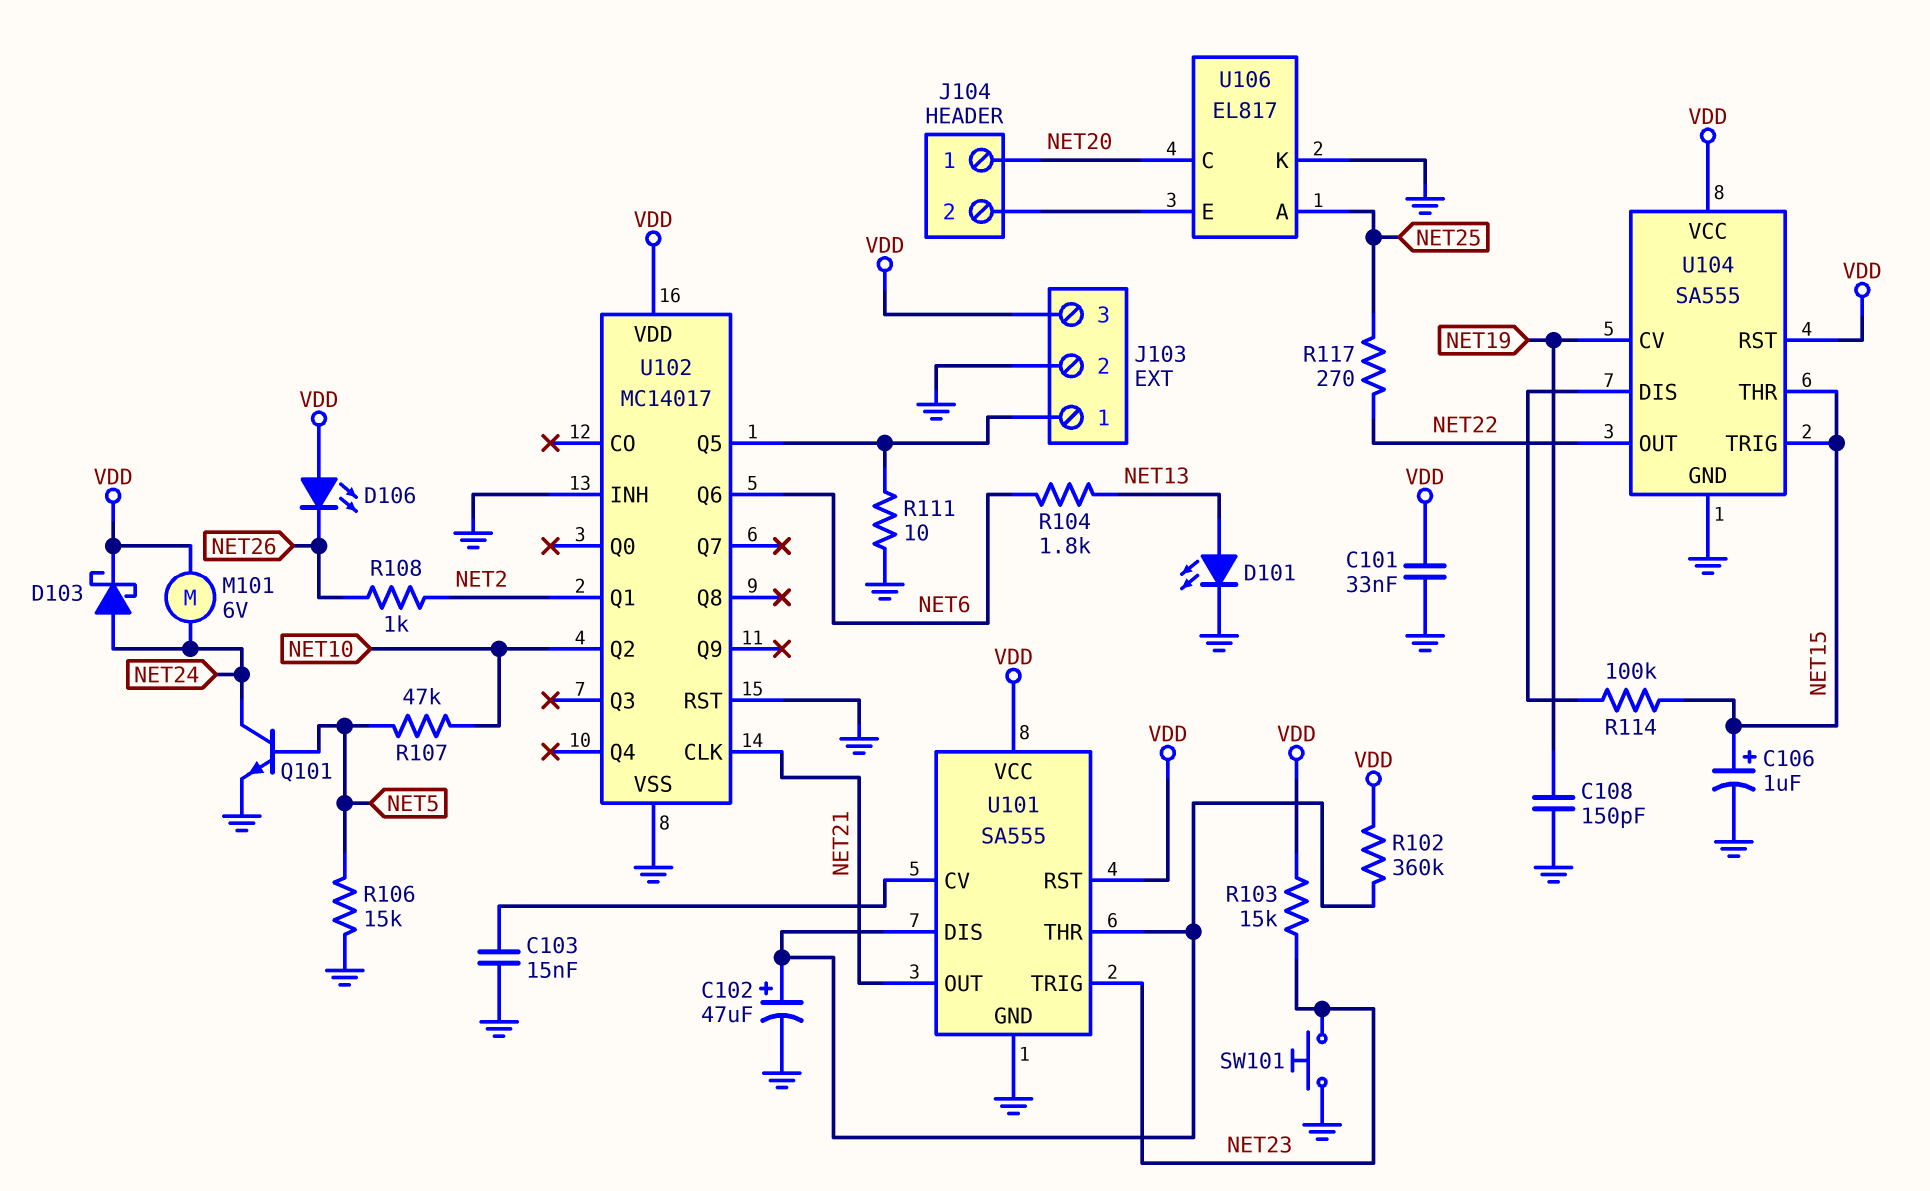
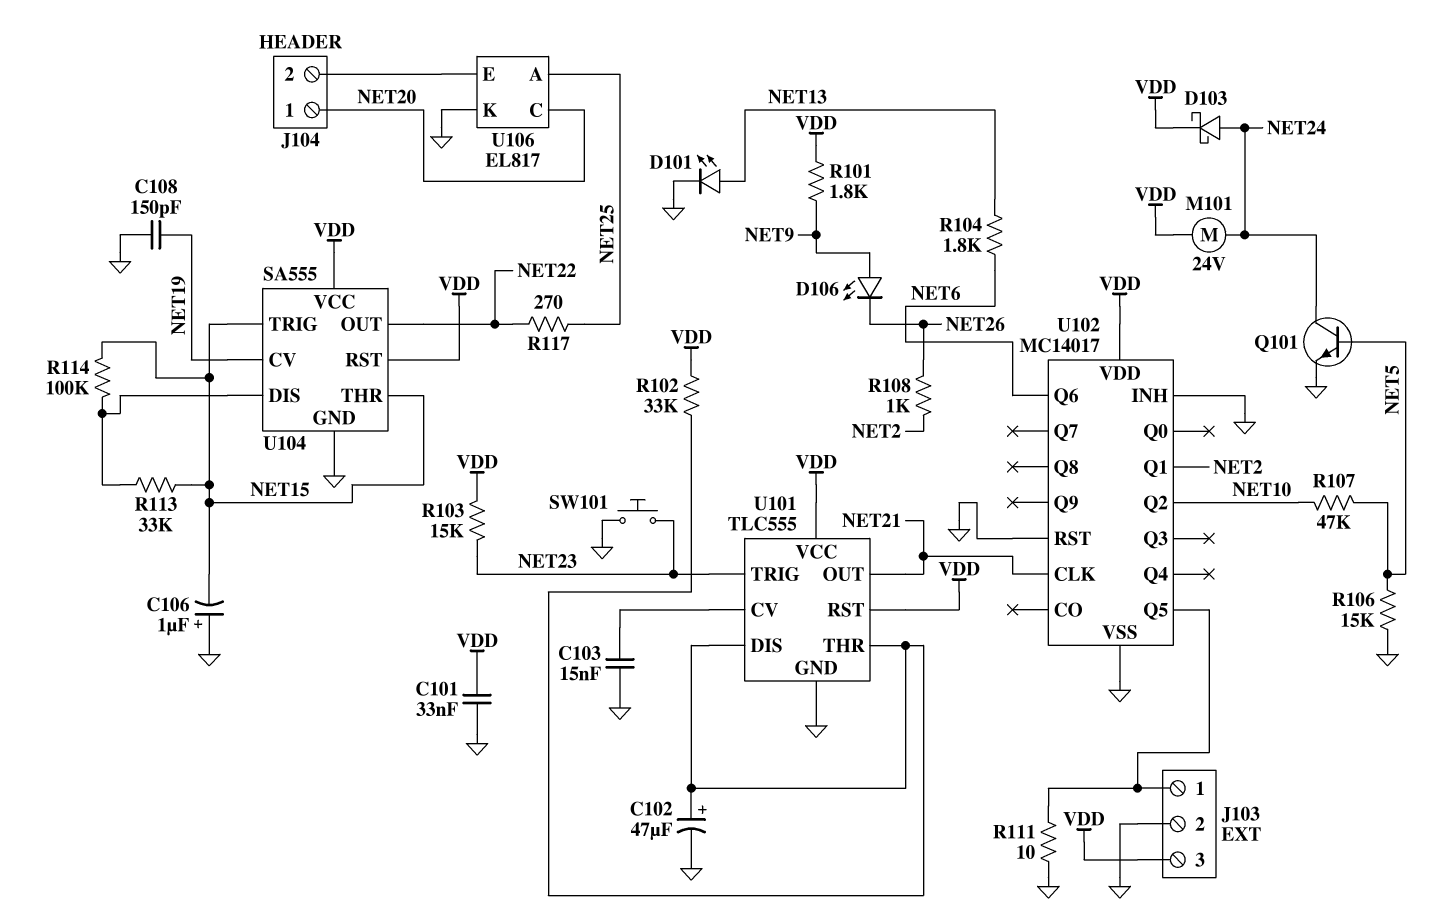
C106: 1uF (plus NET15, minus GND) -> 1uF (plus GND, minus NET15)
D106: LED (A VDD, K NET26) -> LED (A NET9, K NET26)
M101: motor 6V (NET24, VDD) -> motor 24V (NET24, VDD)
R101: none -> 1.8k (NET9, VDD)
R102: 360k (U101/DIS, VDD) -> 33k (U101/DIS, VDD)
R113: none -> 33k (NET15, U104/DIS)
U101: SA555 -> TLC555

